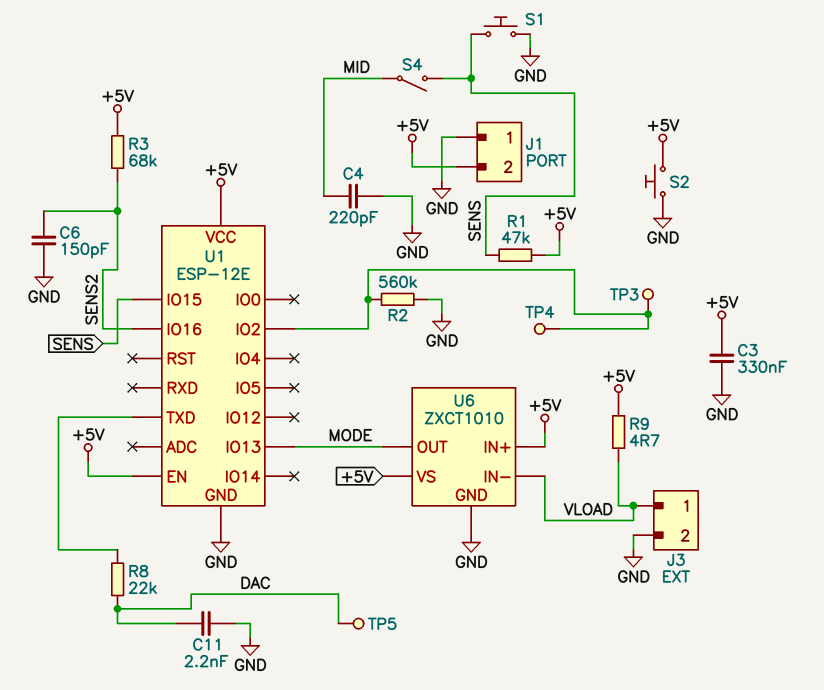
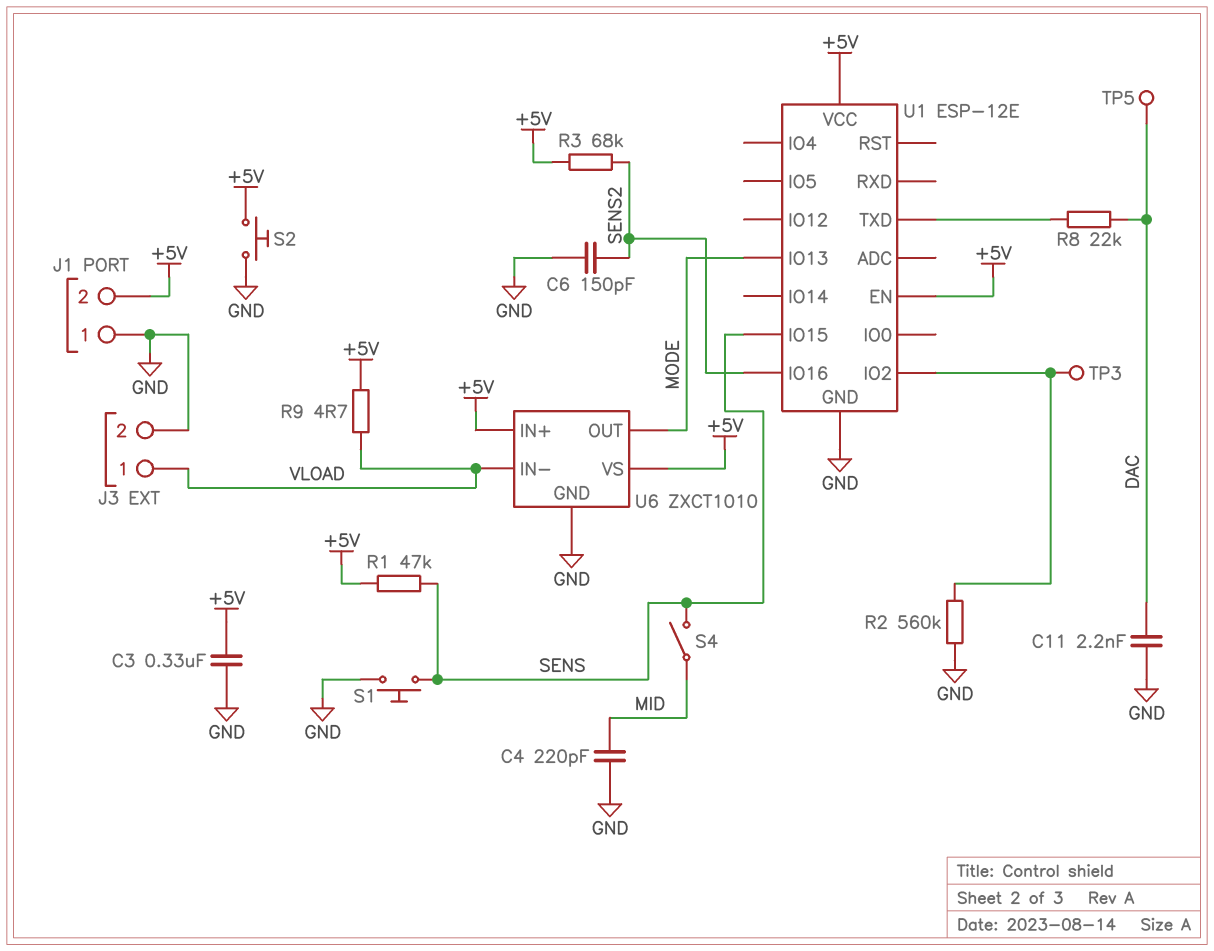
TP4: test point (U1/IO2) -> none

